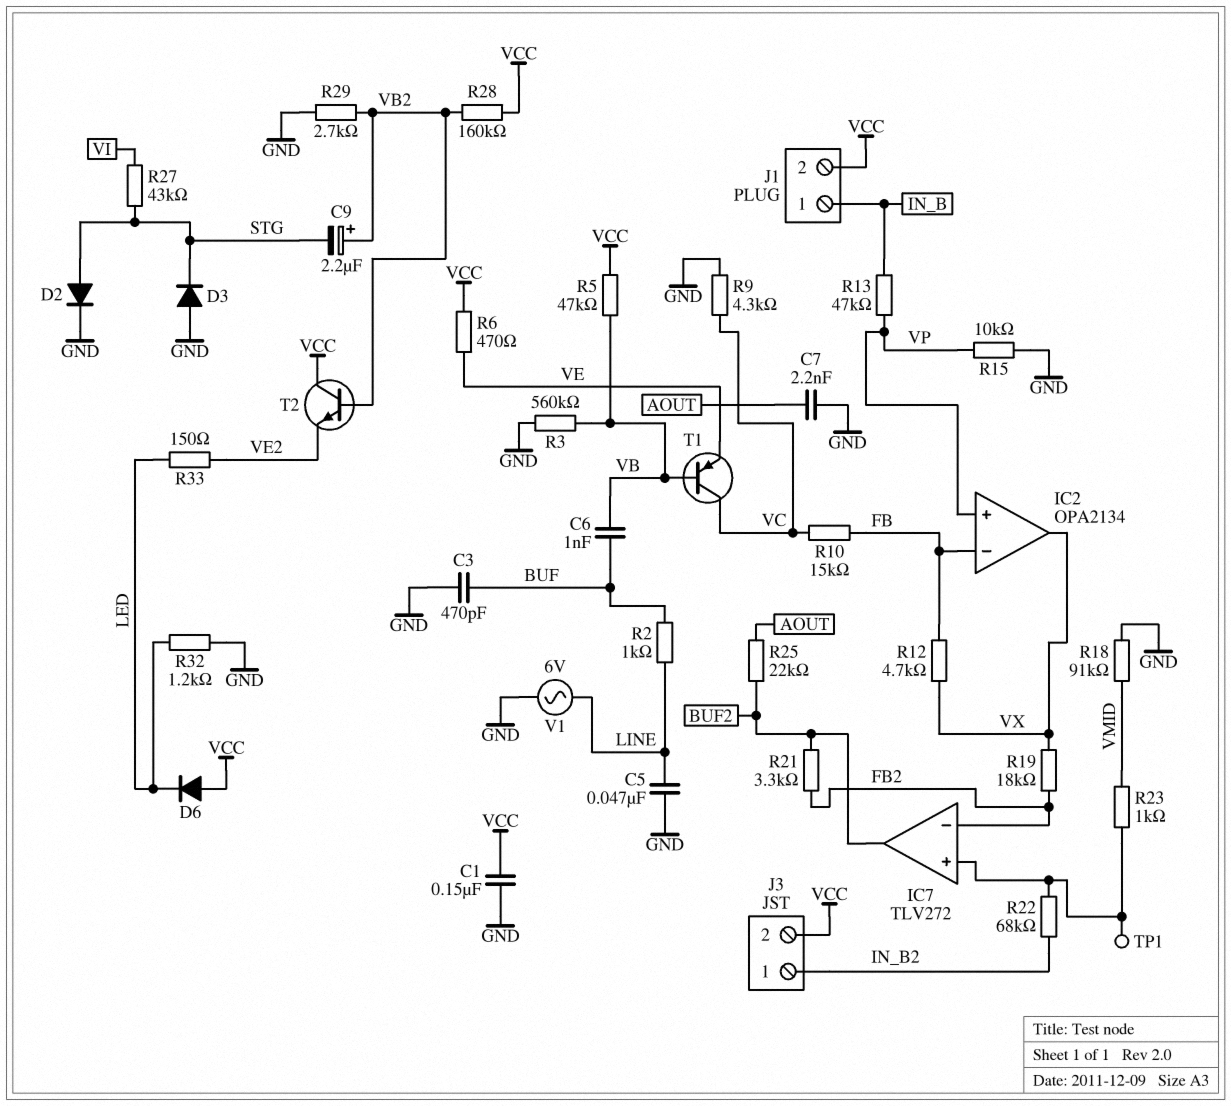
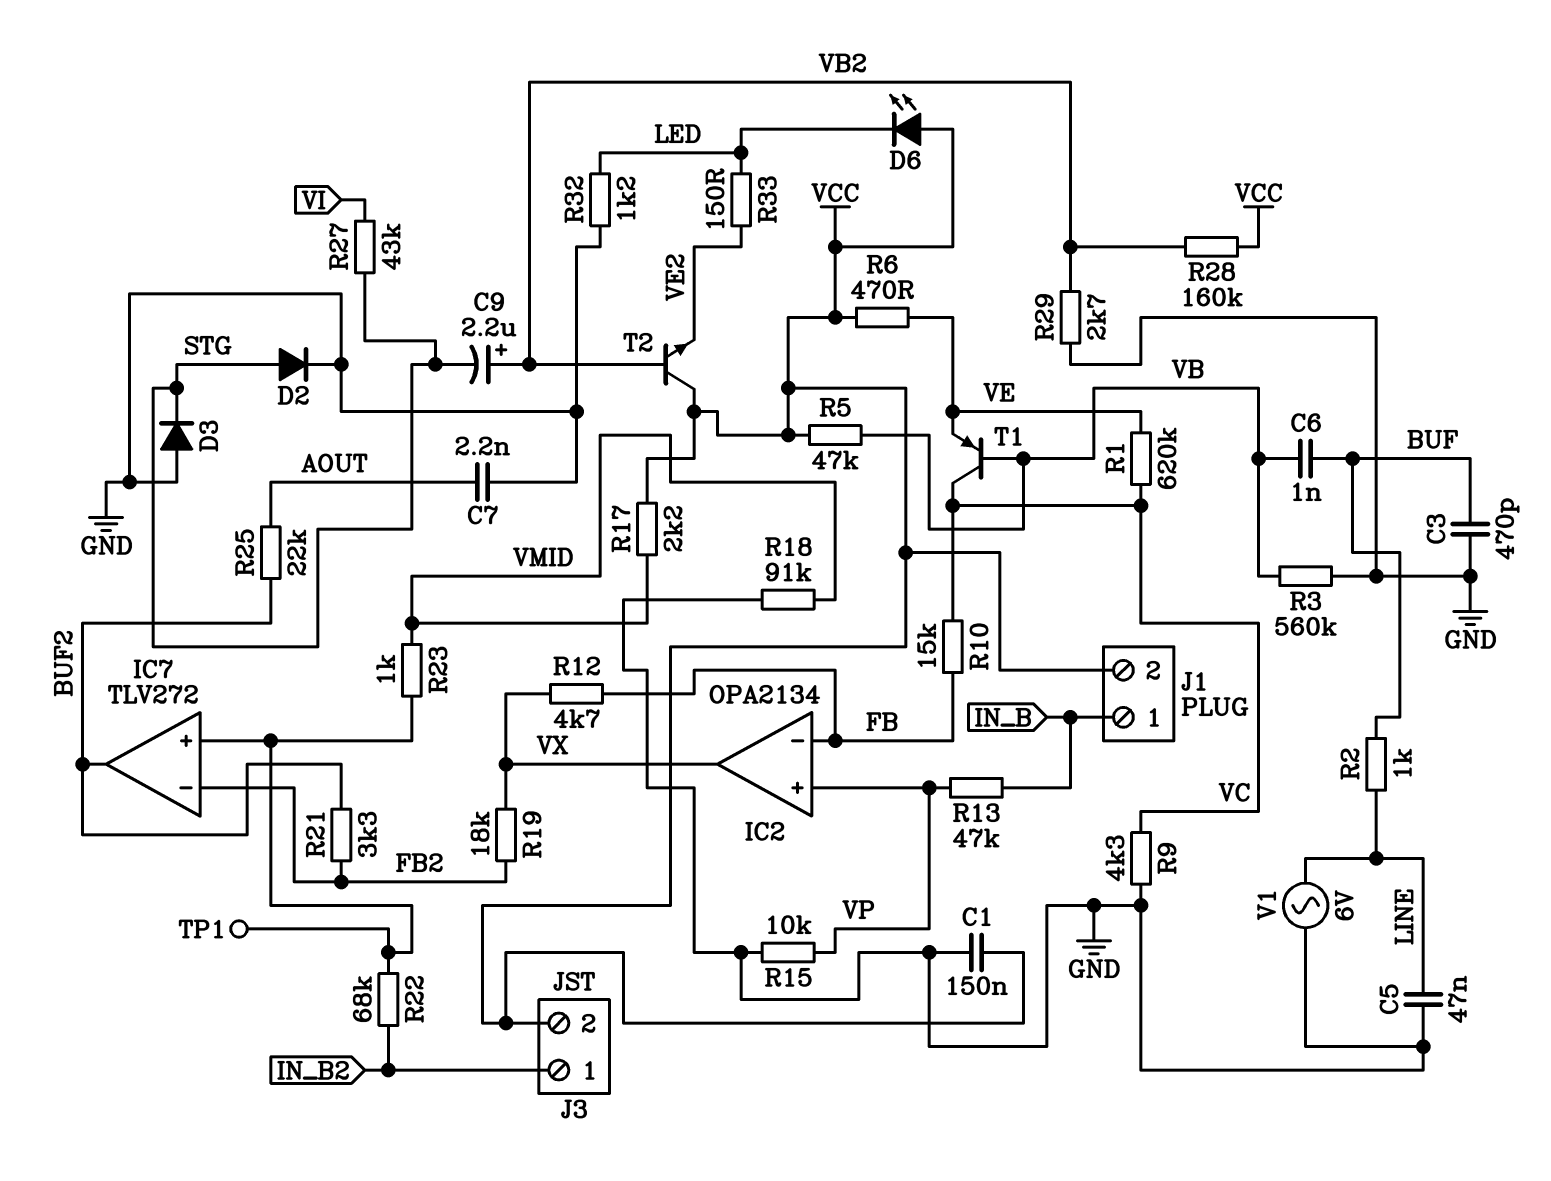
D6: diode (A VCC, K LED) -> LED (A VCC, K LED)
R1: none -> 620k (VC, VE)
R17: none -> 2.2k (VCC, VMID)

